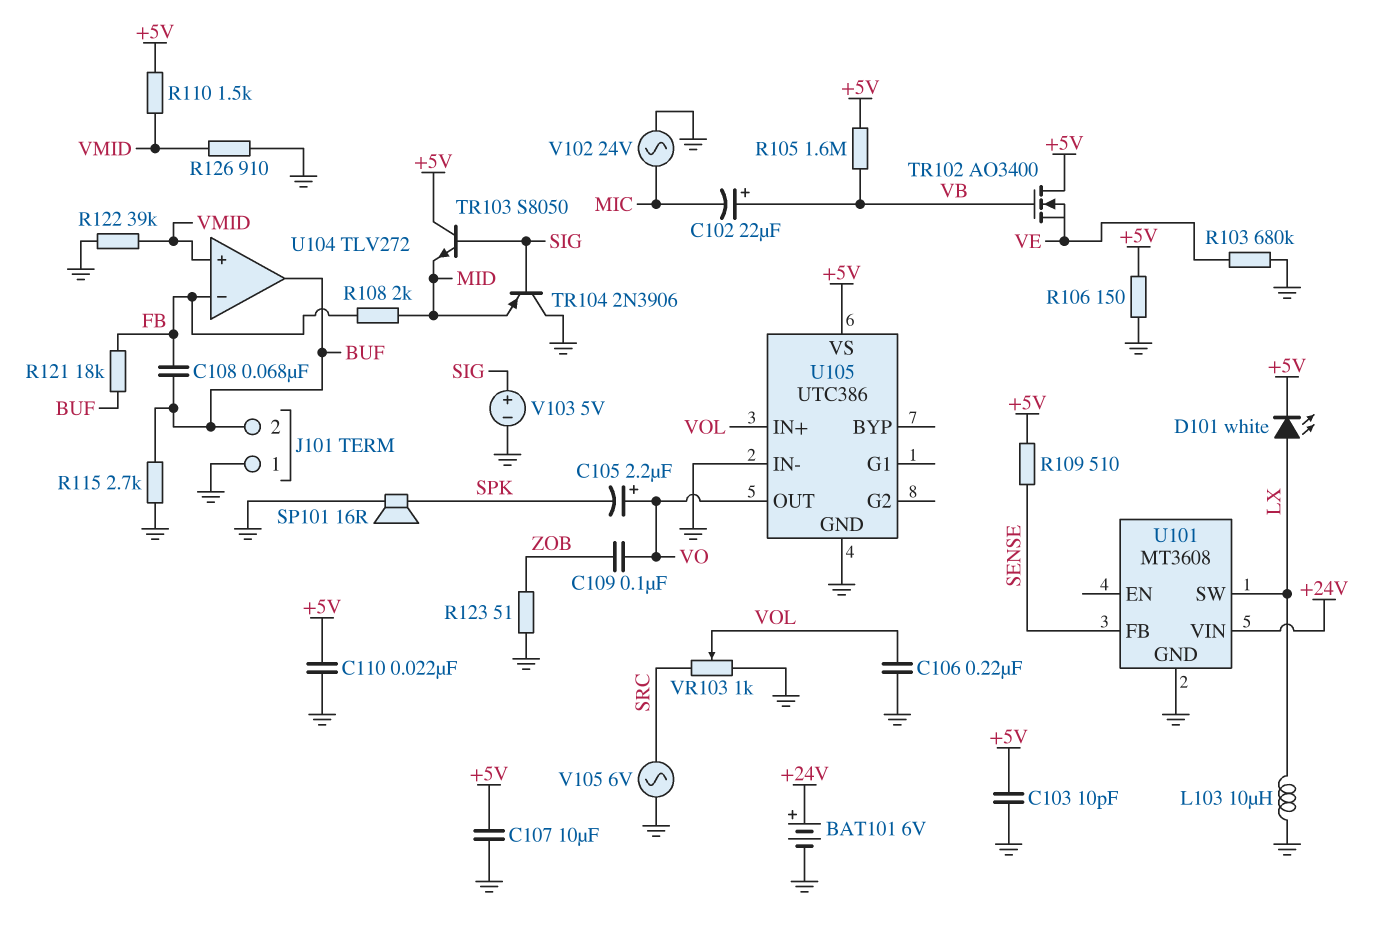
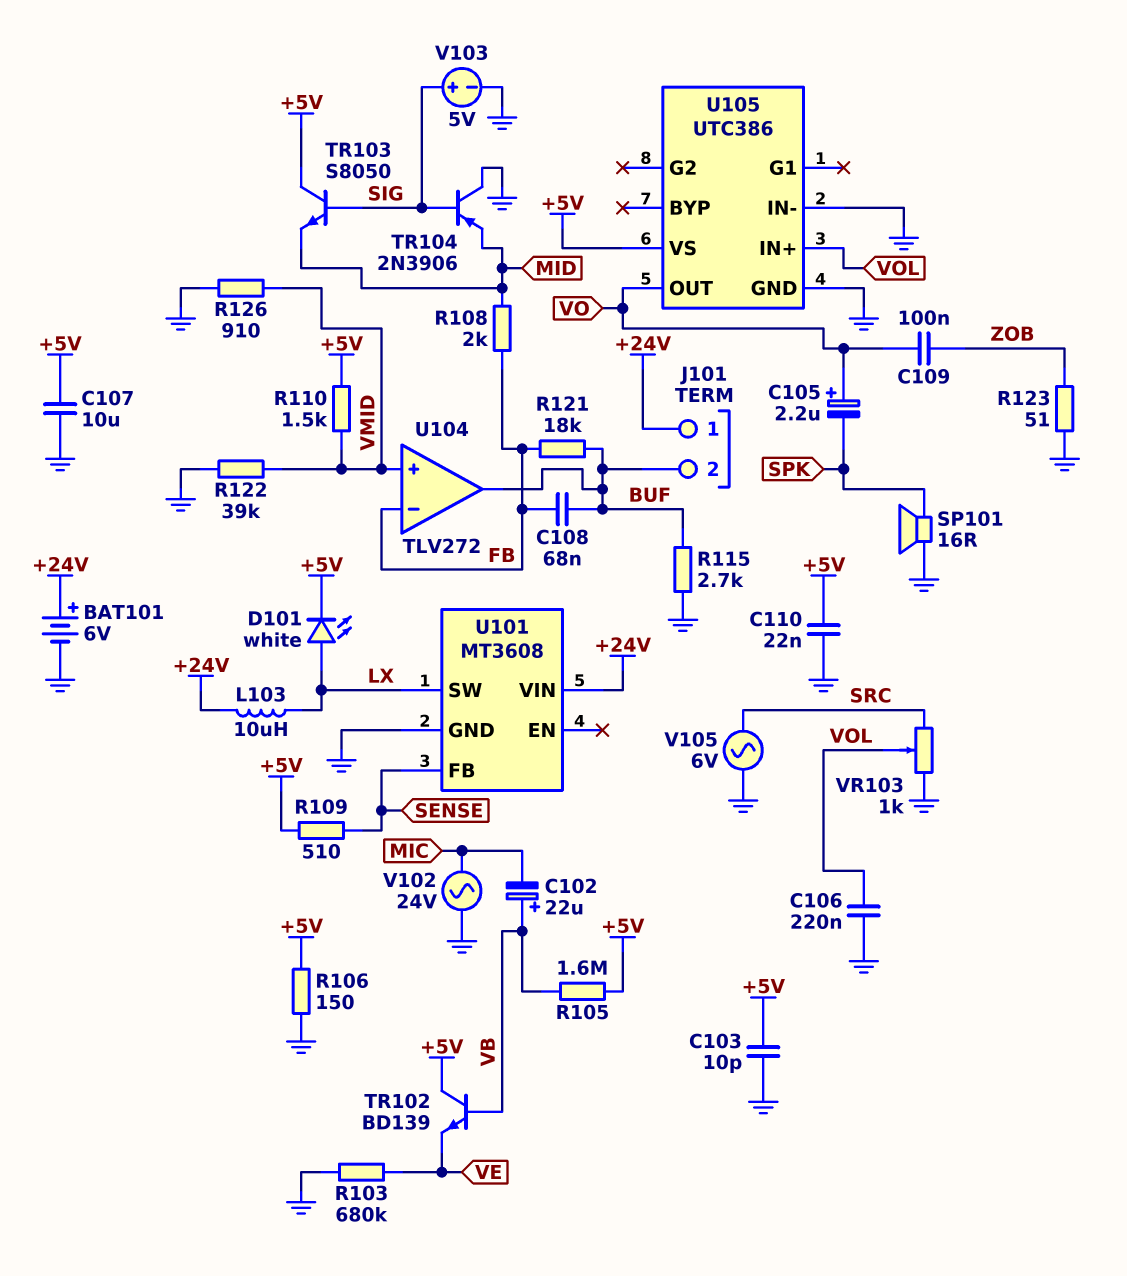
J101 pin 1: GND -> +24V
L103: 10uH (GND, LX) -> 10uH (+24V, LX)
TR102: NMOS AO3400 (G VB, D +5V, S VE) -> NPN BD139 (B VB, C +5V, E VE)

